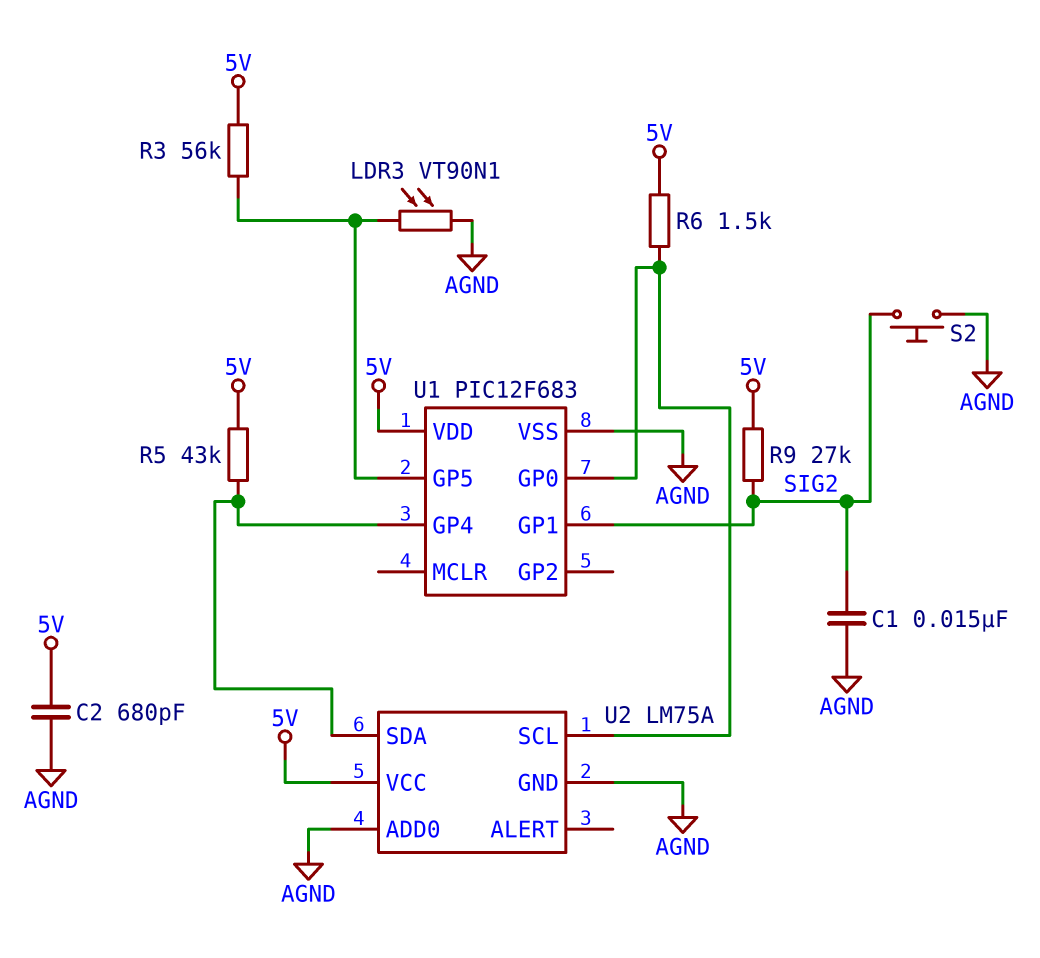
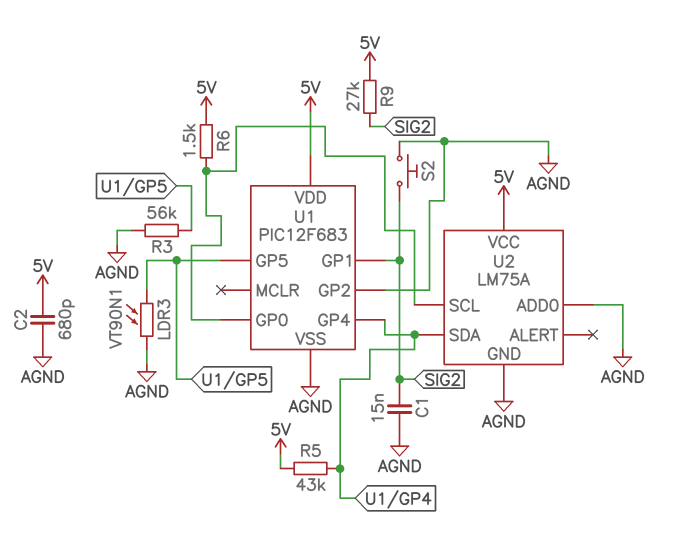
R3: 56k (5V, U1/GP5) -> 56k (AGND, U1/GP5)
U1 pin GP2: none -> AGND

